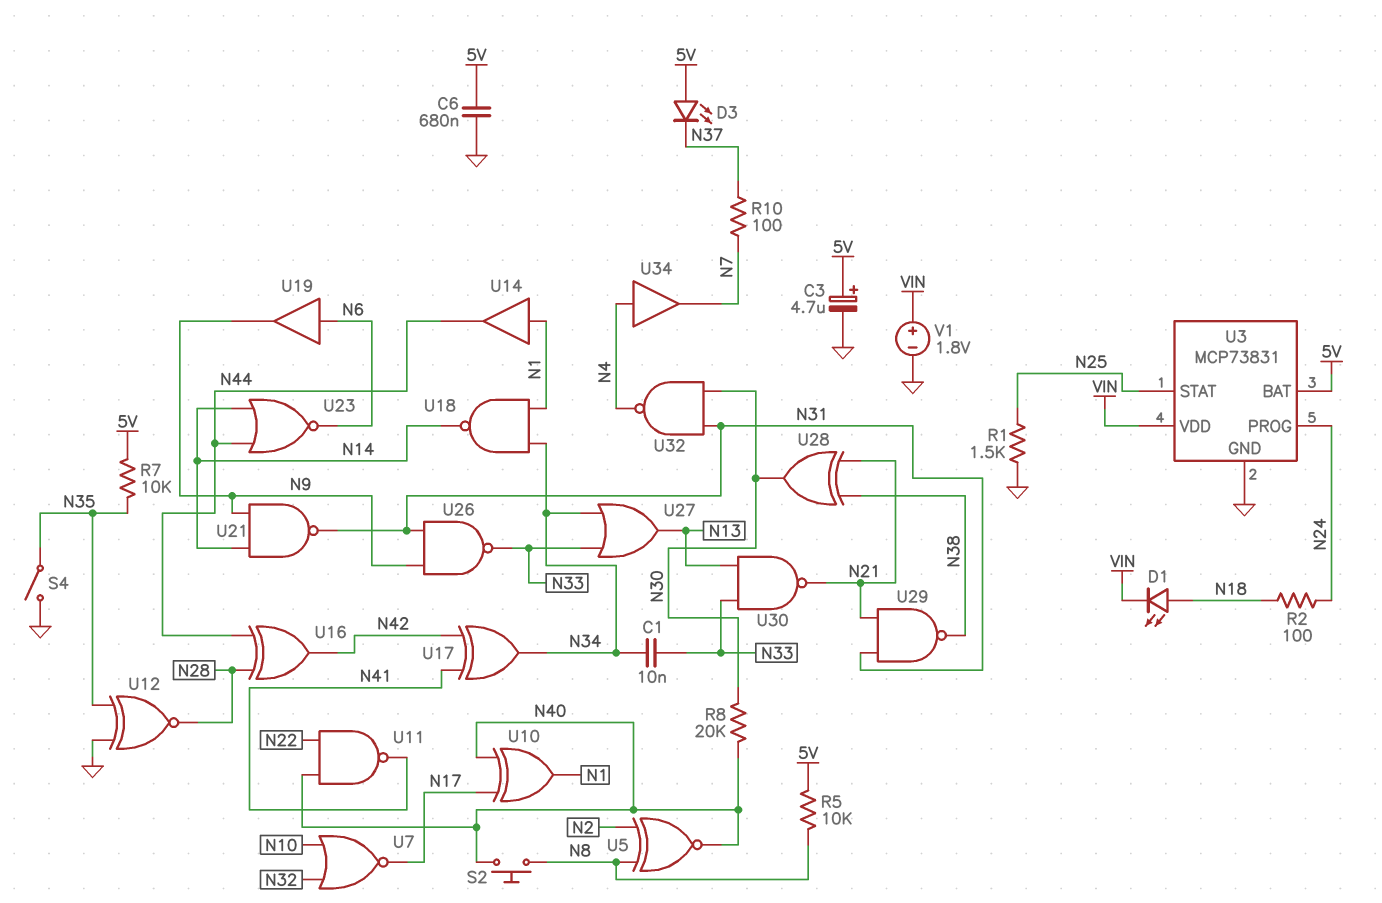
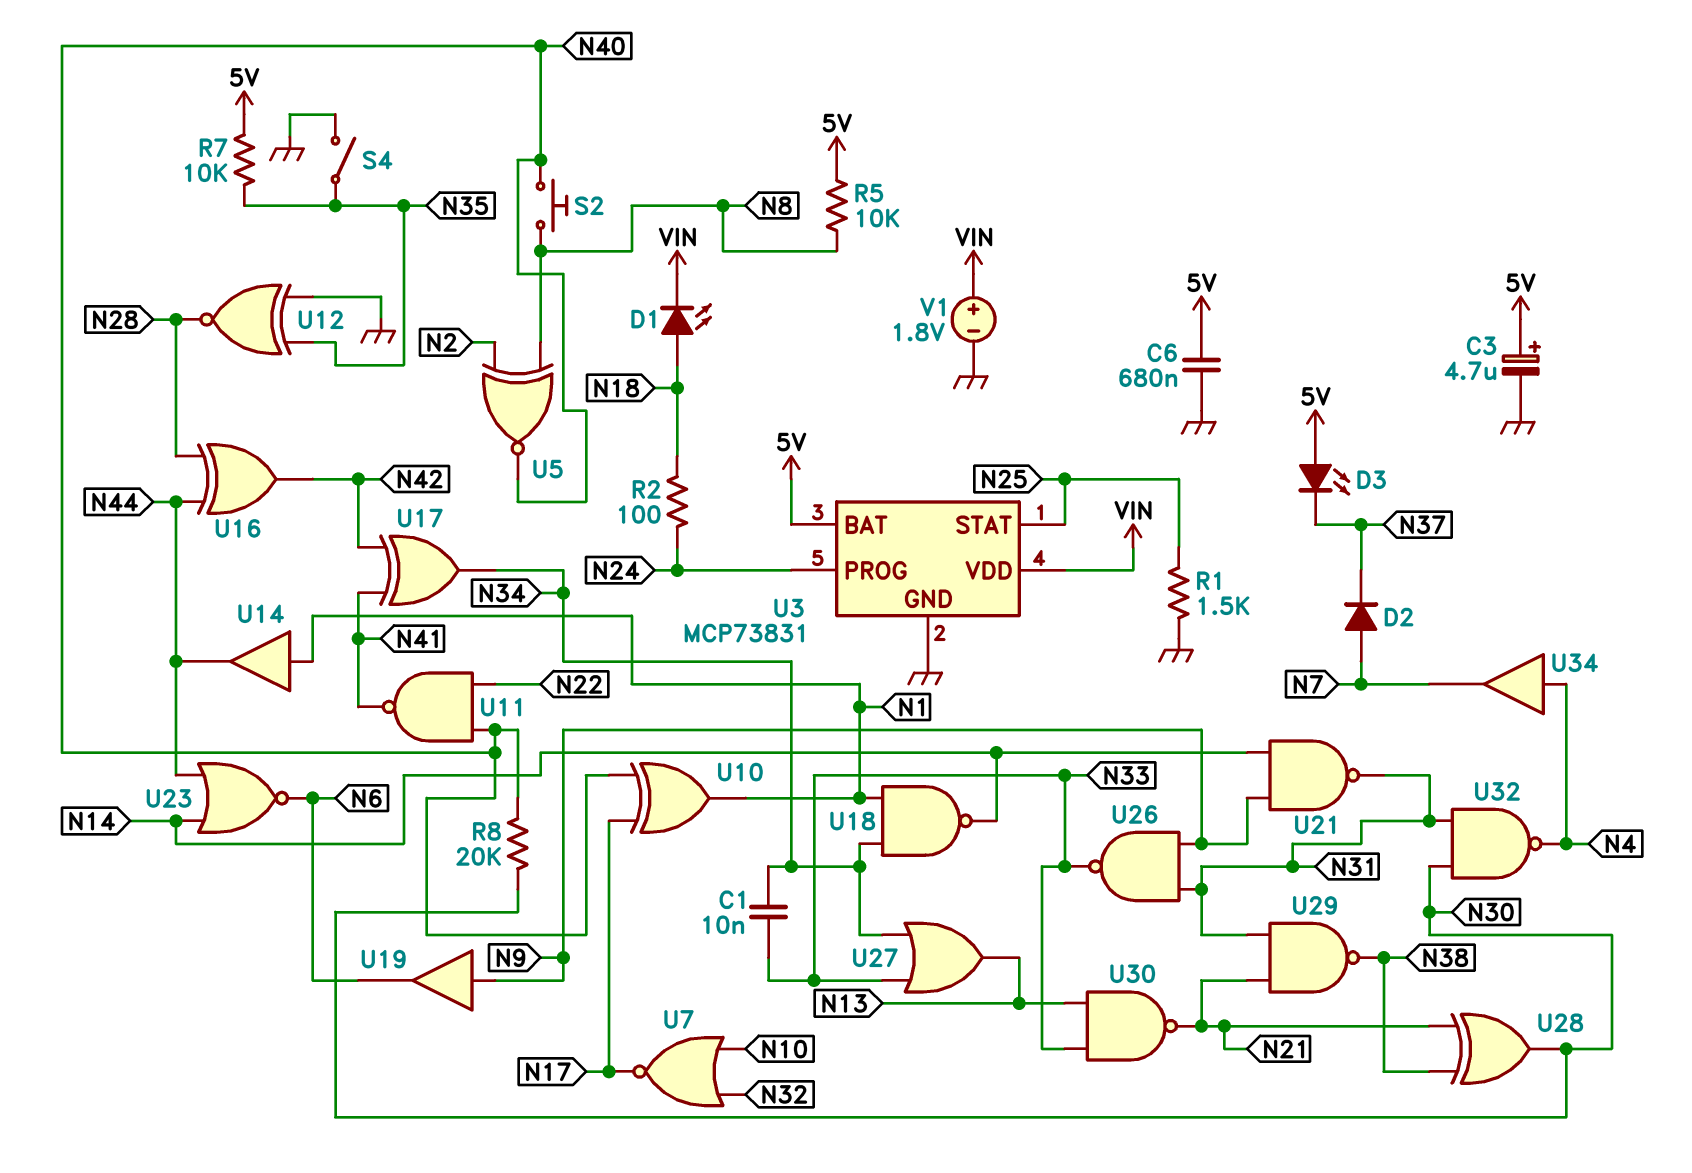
D2: none -> diode (A N7, K N37)
R10: 100 (N7, N37) -> none
U19: buffer (in N6, out N9) -> buffer (in N9, out N6)

